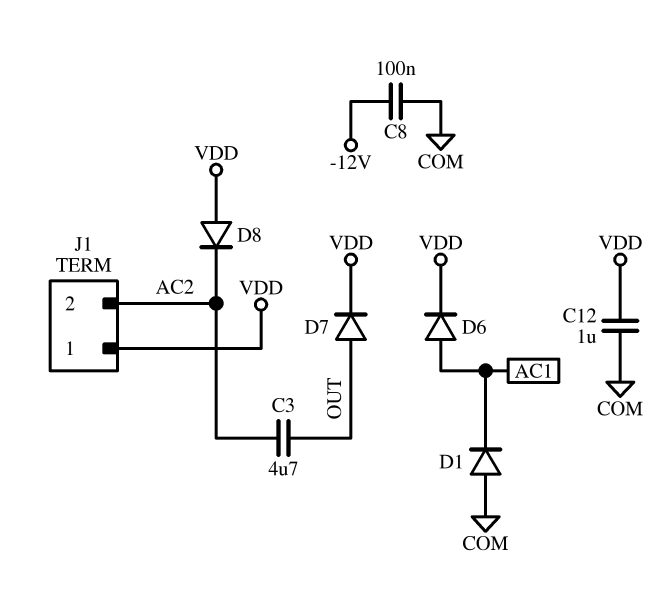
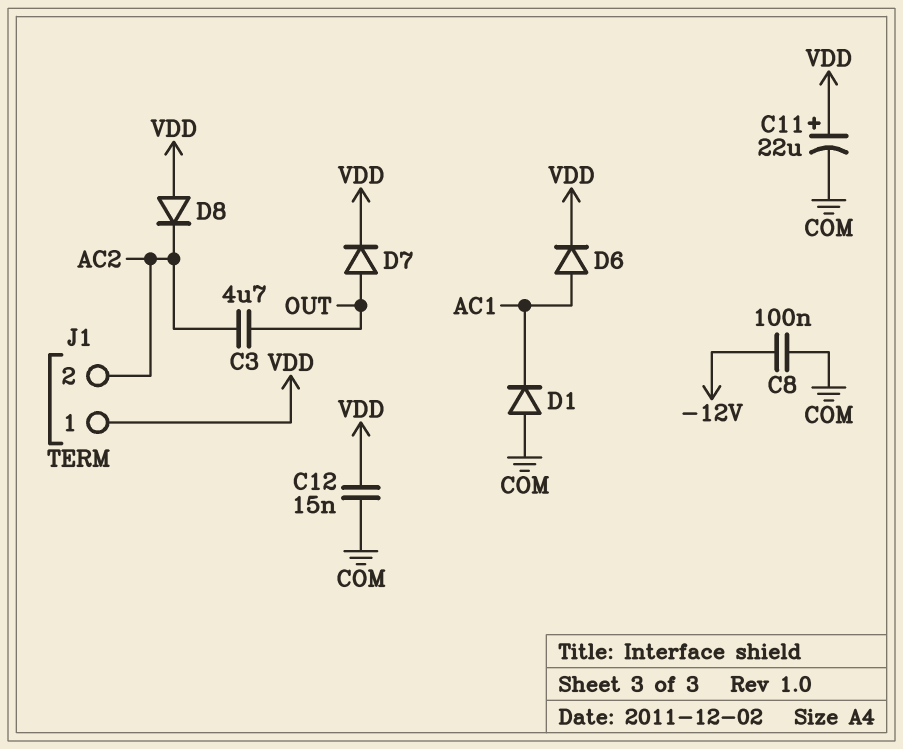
C11: none -> 22uF (plus VDD, minus COM)
C12: 1uF (COM, VDD) -> 15nF (COM, VDD)

